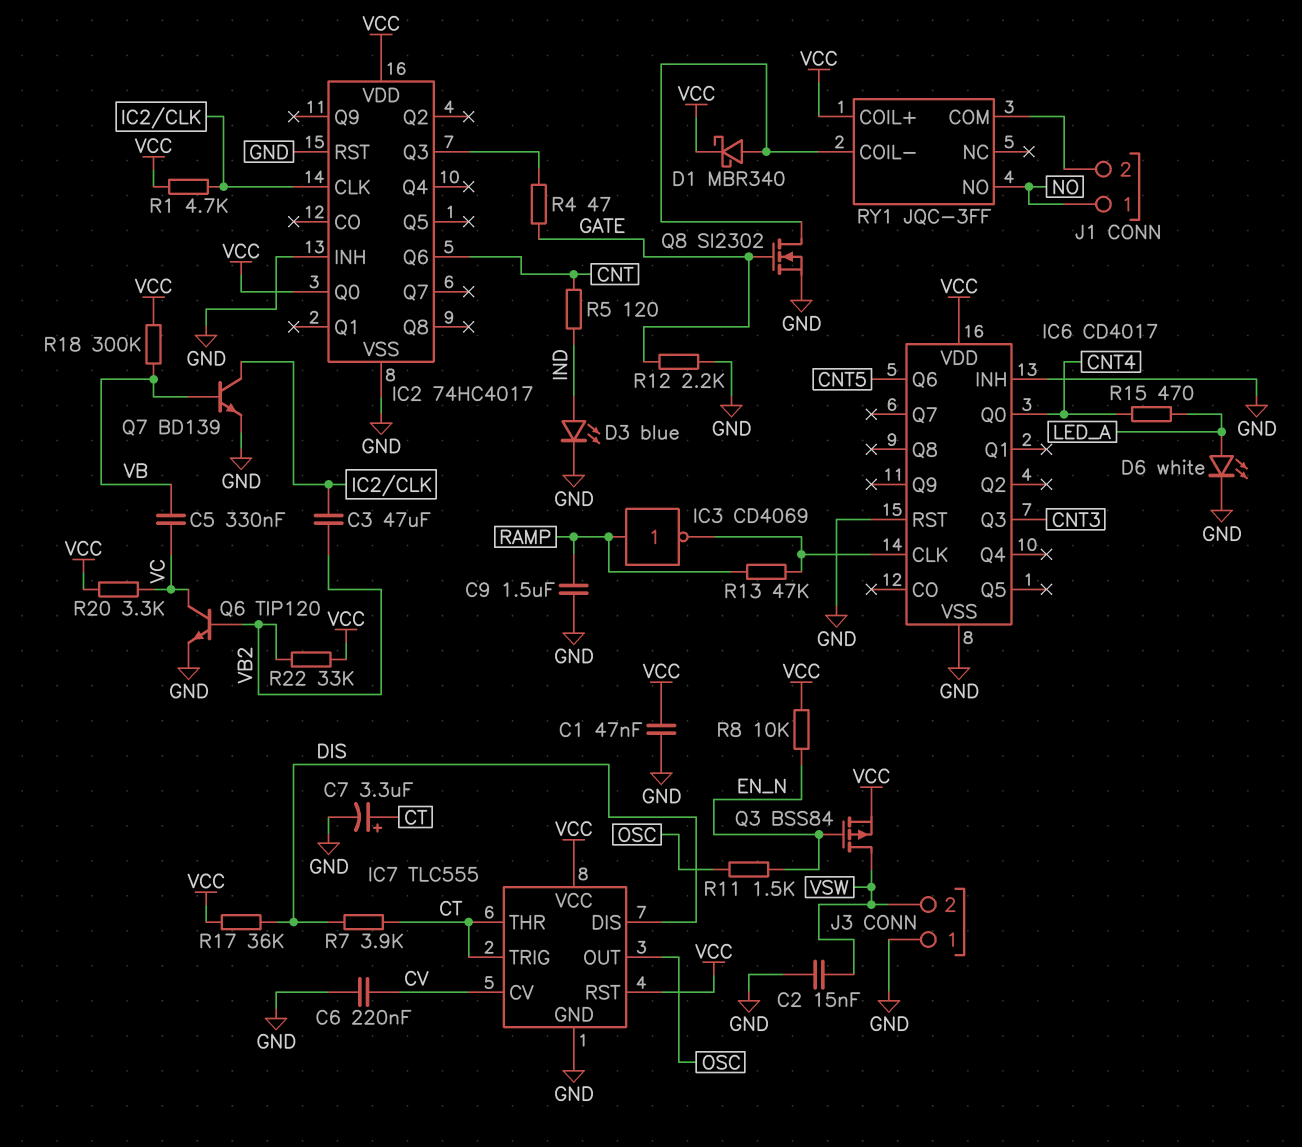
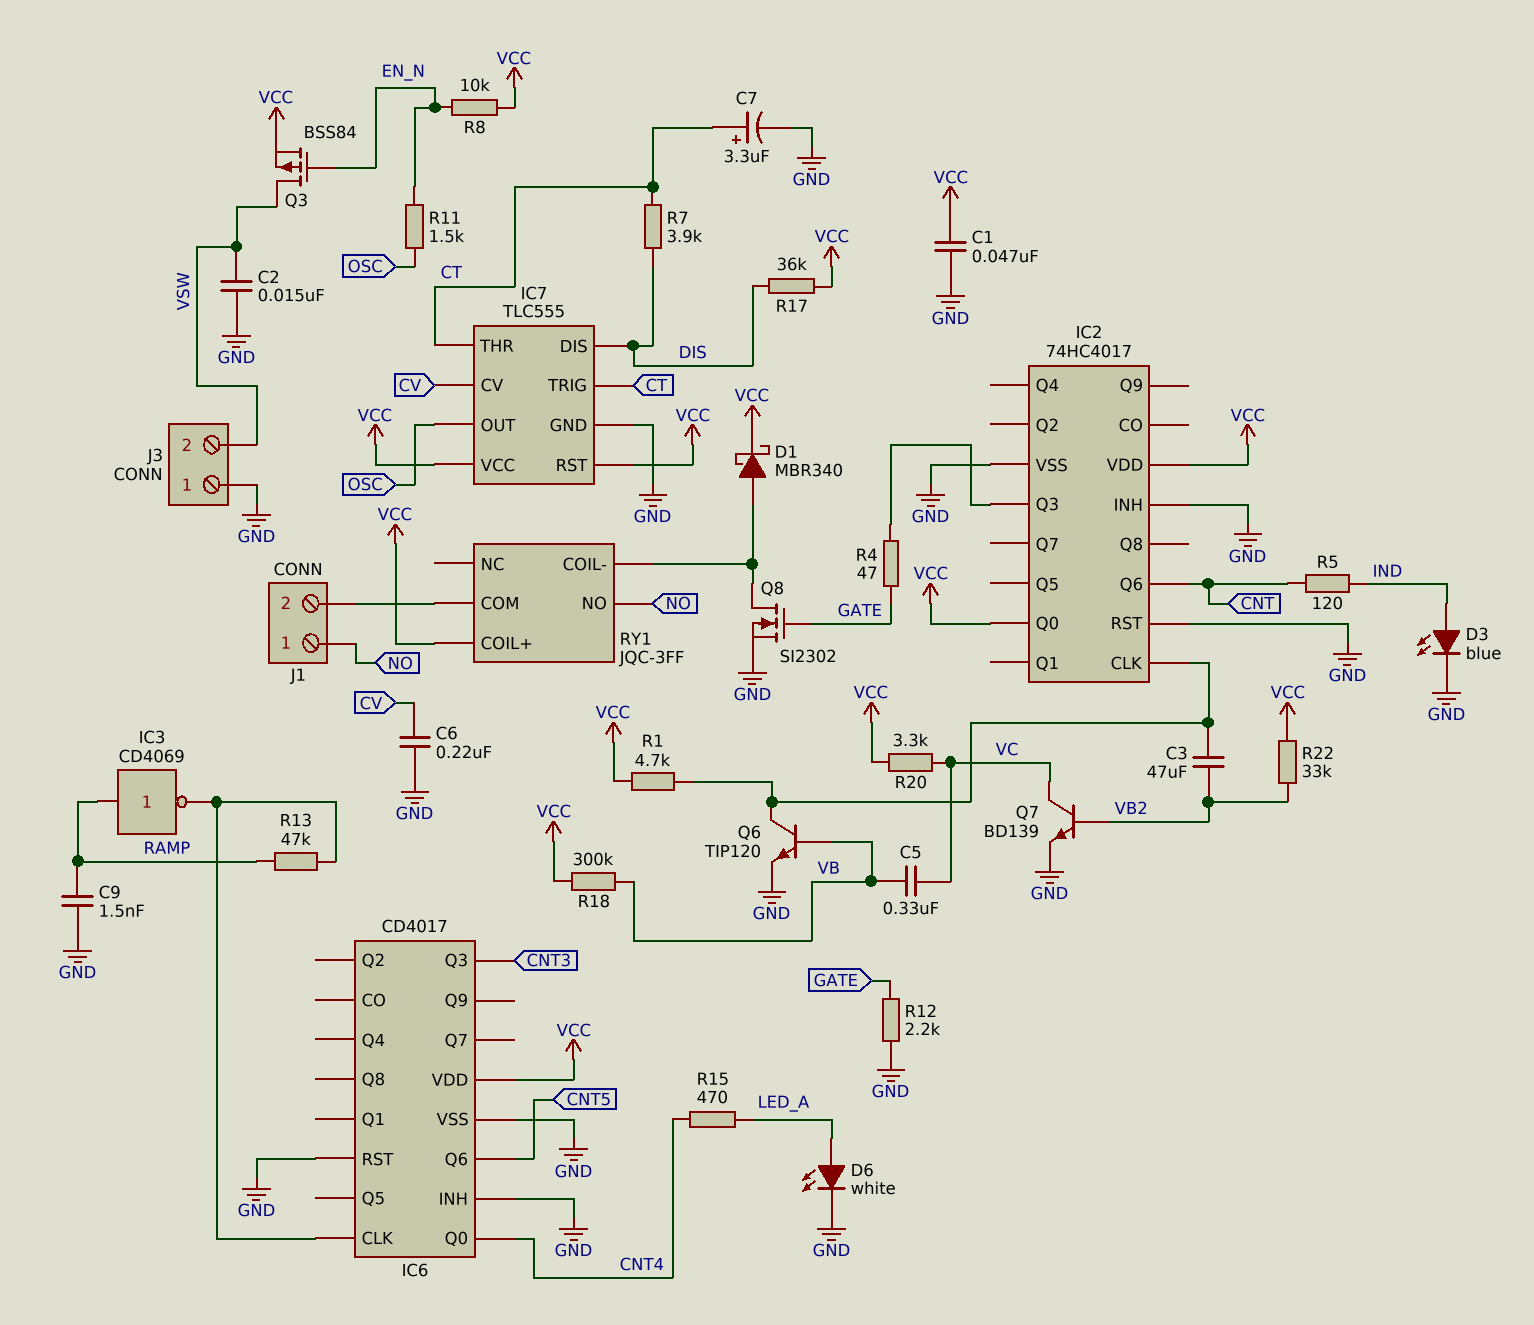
C9: 1.5uF (GND, RAMP) -> 1.5nF (GND, RAMP)
Q6: NPN TIP120 (B VB2, C VC, E GND) -> NPN TIP120 (B VB, C IC2/CLK, E GND)
Q7: NPN BD139 (B VB, C IC2/CLK, E GND) -> NPN BD139 (B VB2, C VC, E GND)

